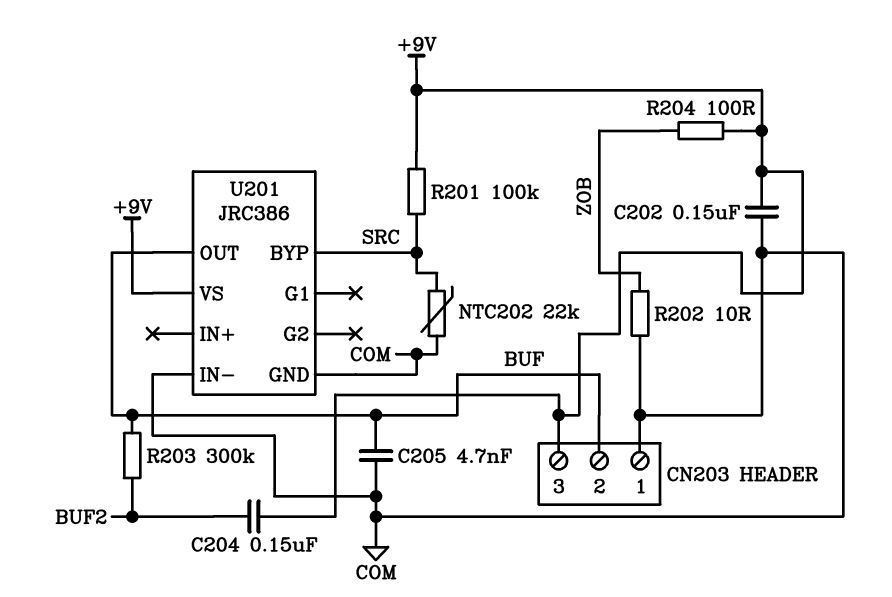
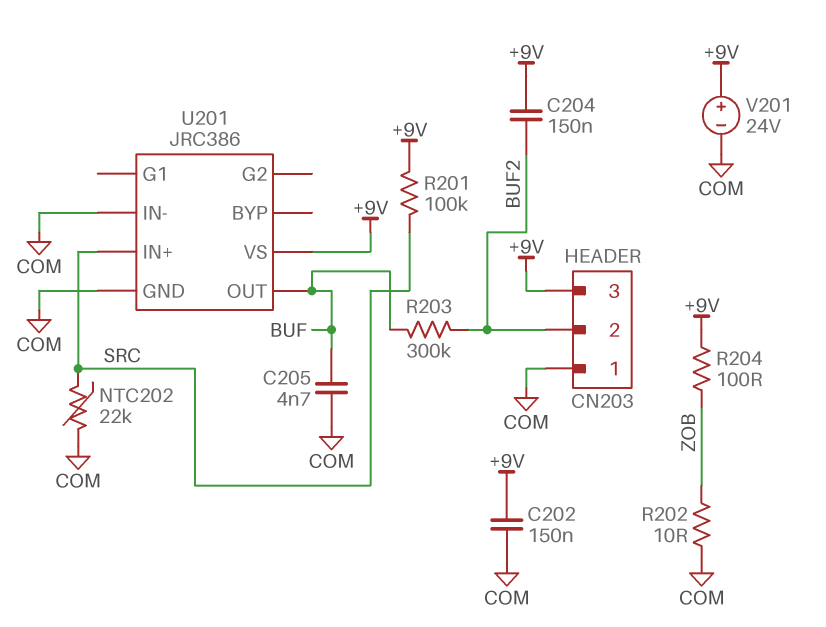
CN203 pin 2: BUF -> BUF2
U201 pin BYP: SRC -> none
U201 pin IN+: none -> SRC
V201: none -> 24V (plus +9V, minus COM)

